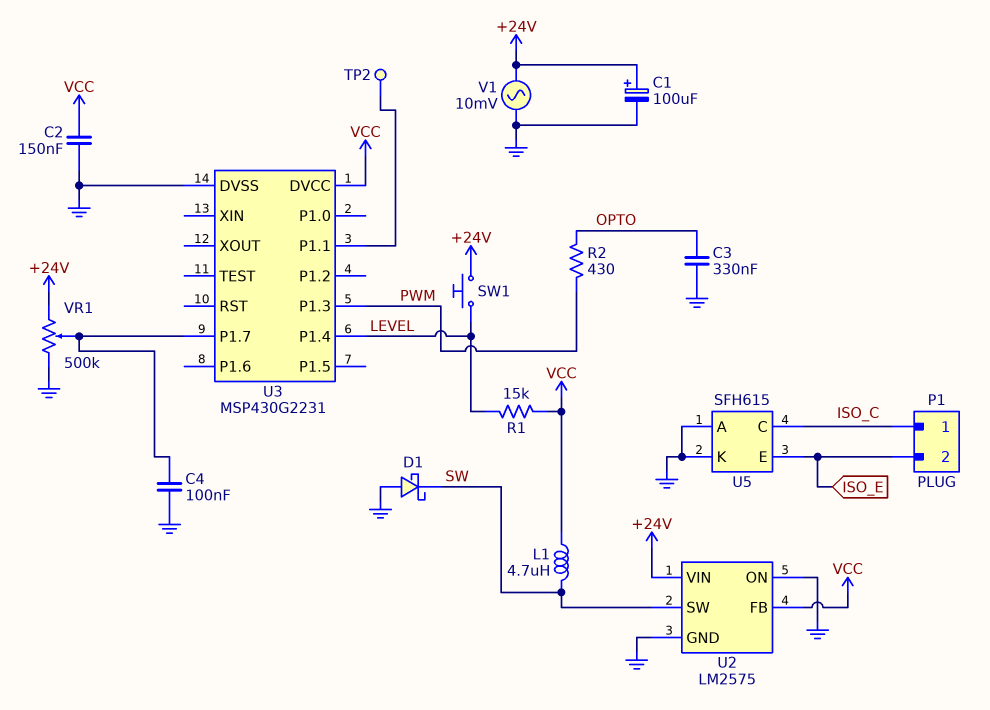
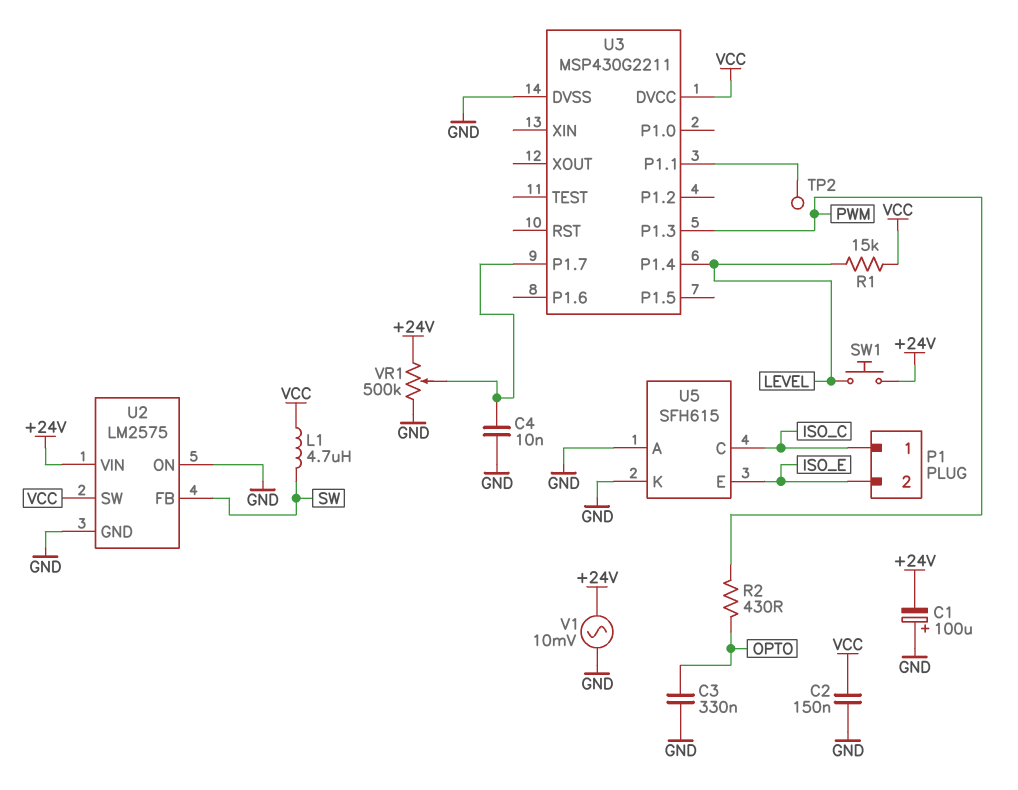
C1: 100uF (plus +24V, minus GND) -> 100uF (plus GND, minus +24V)
C4: 100nF (GND, U3/P1.7) -> 10nF (GND, U3/P1.7)
D1: schottky (A GND, K SW) -> none
U2 pin FB: VCC -> SW
U2 pin SW: SW -> VCC
U3: MSP430G2231 -> MSP430G2211

